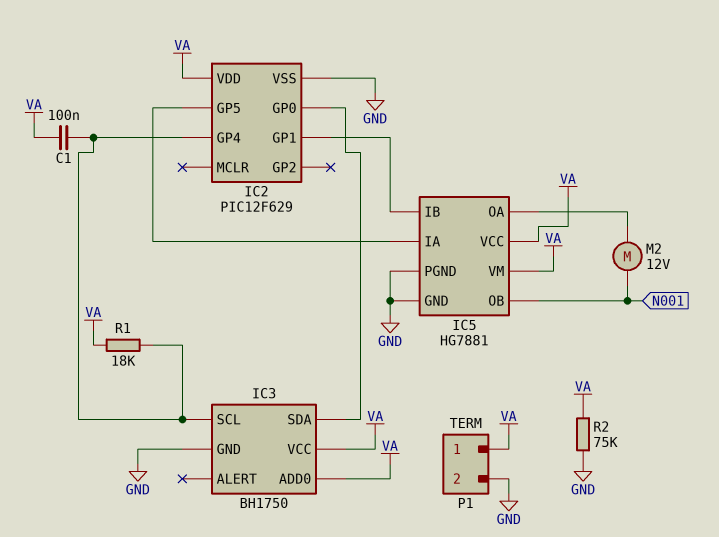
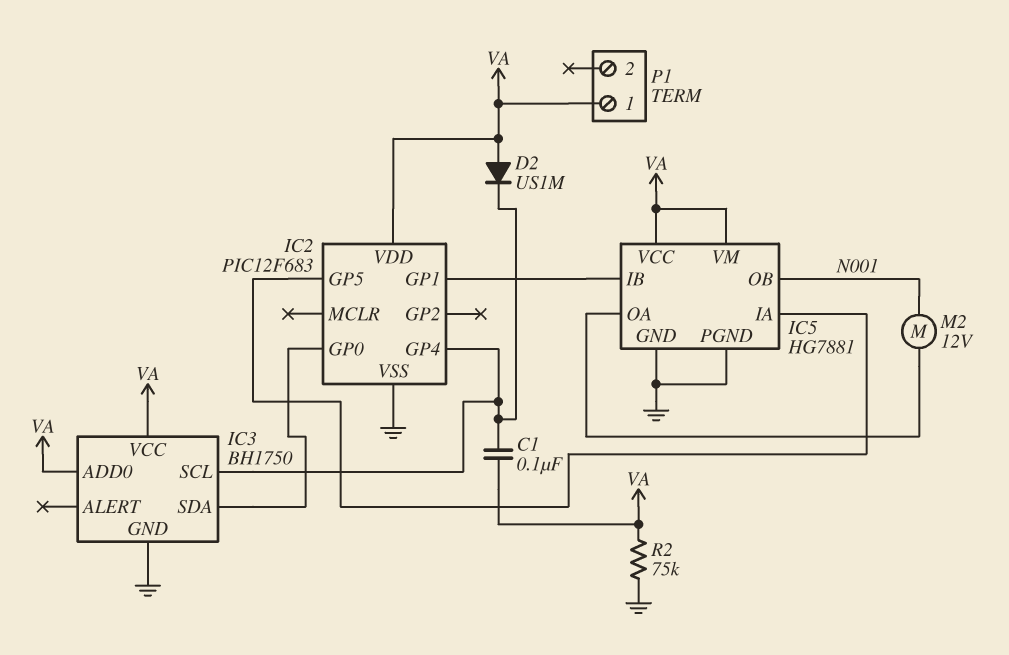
D2: none -> diode US1M (A VA, K IC2/GP4)
IC2: PIC12F629 -> PIC12F683
P1 pin 2: GND -> none
R1: 18k (IC2/GP4, VA) -> none

